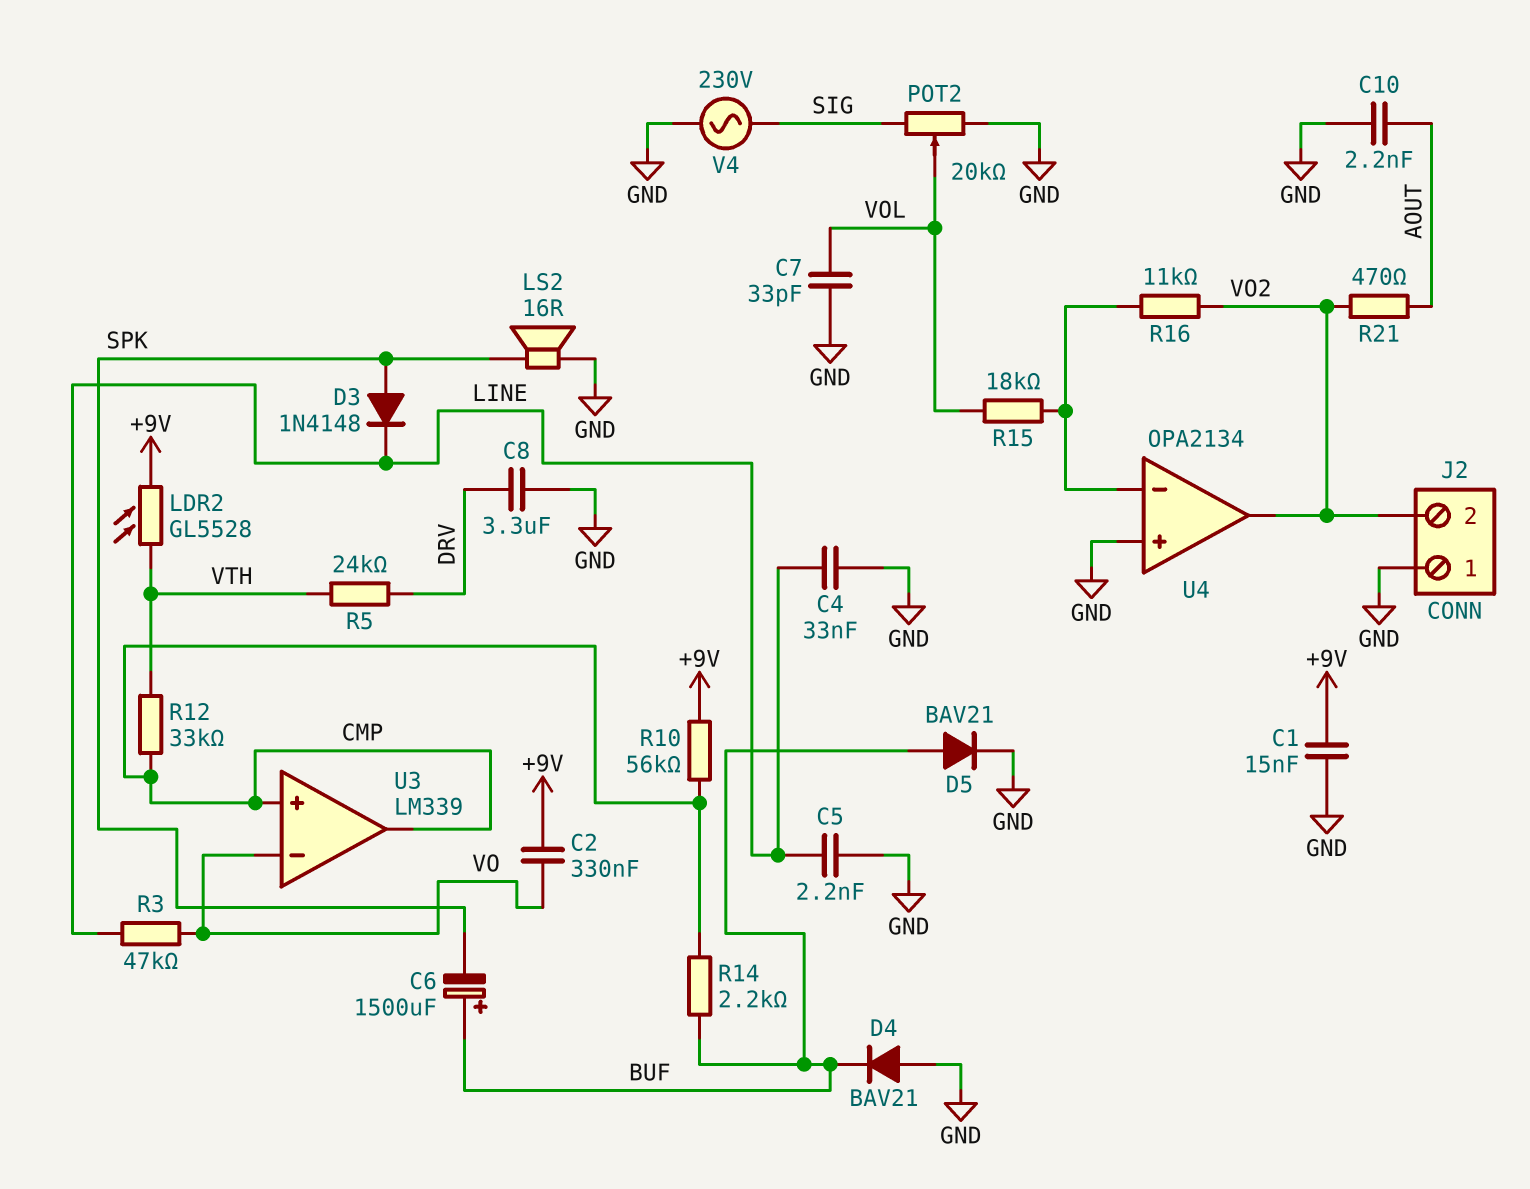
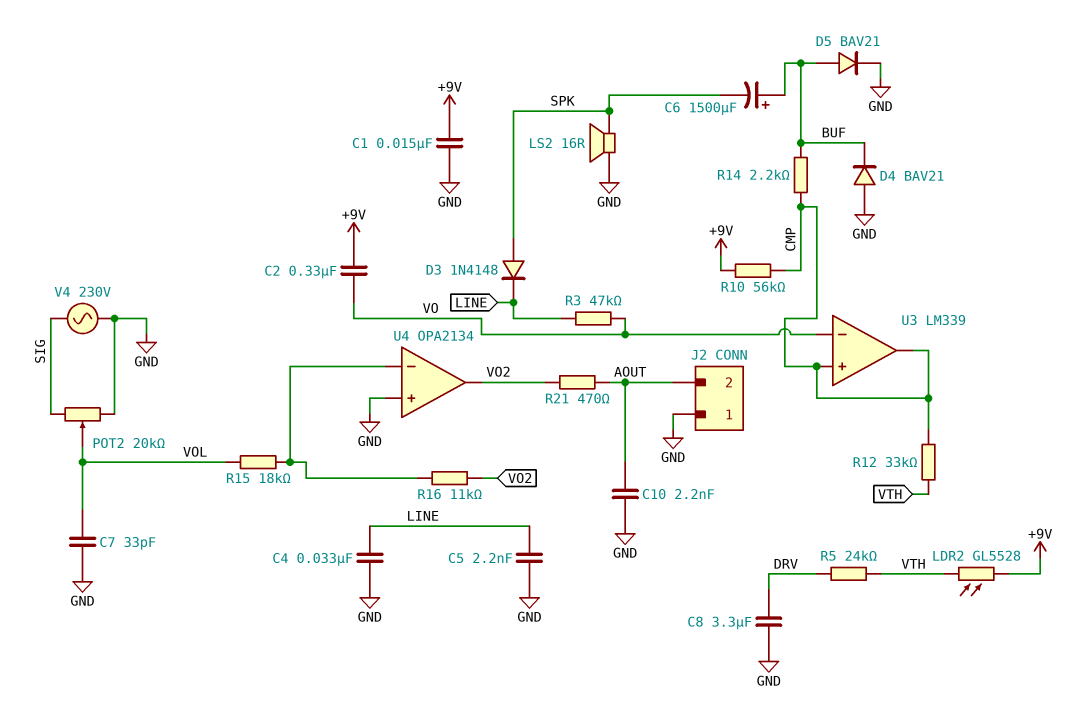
J2 pin 2: VO2 -> AOUT

